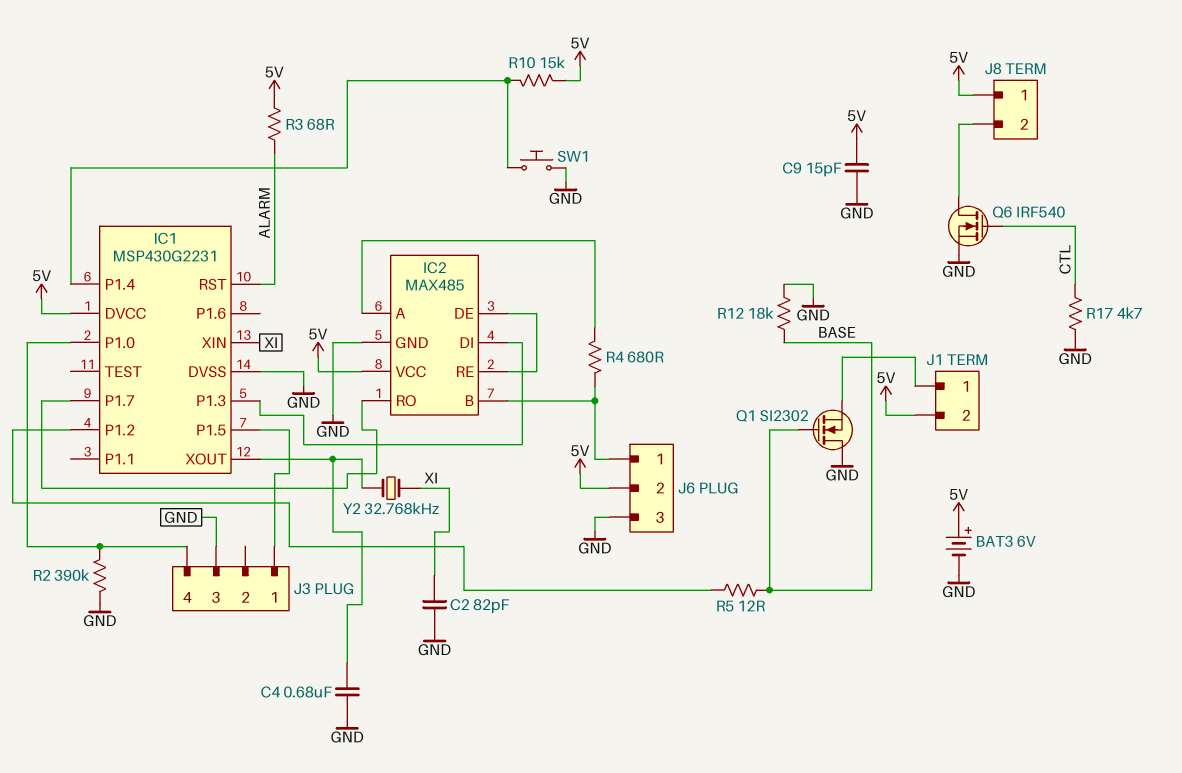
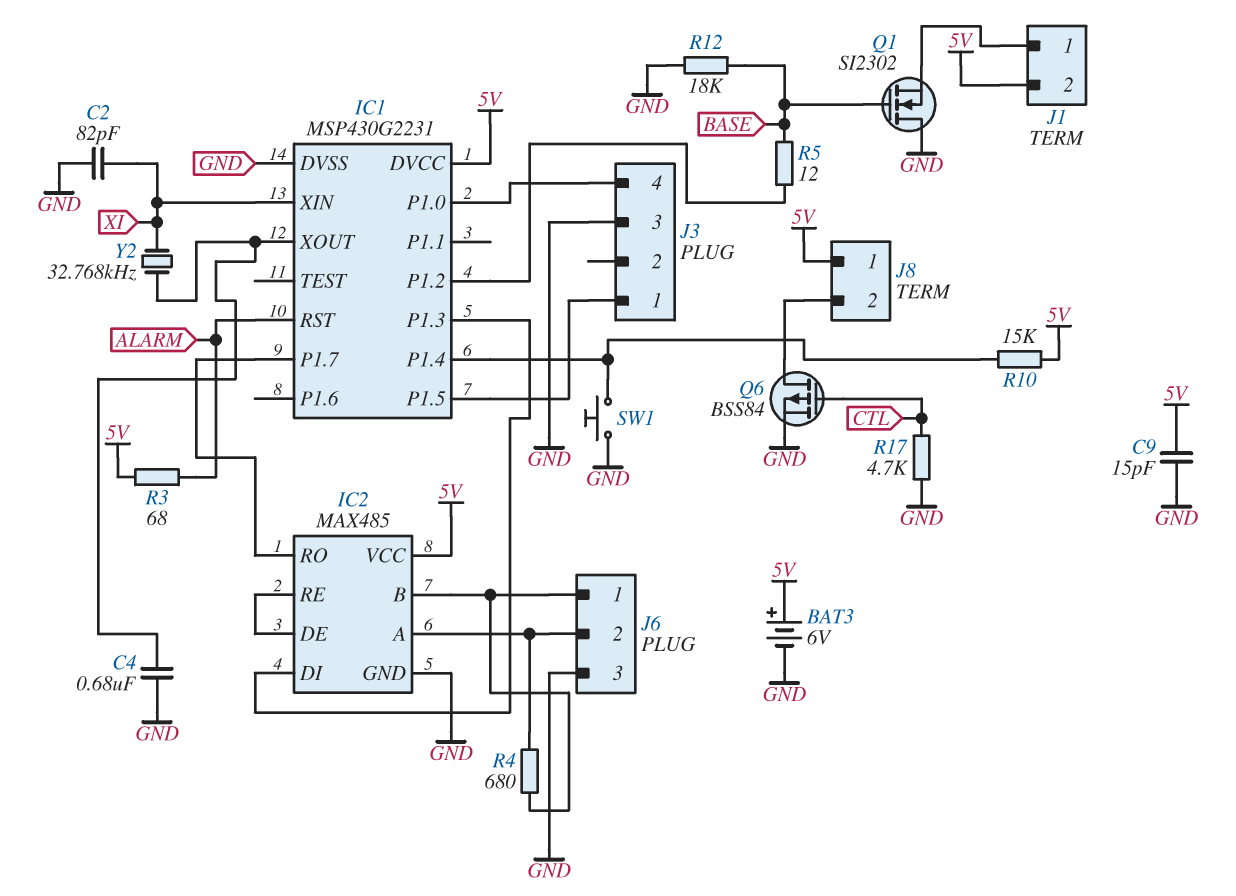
J6 pin 2: 5V -> IC2/A
Q6: NMOS IRF540 (G CTL, D J8/2, S GND) -> PMOS BSS84 (G CTL, D J8/2, S GND)
R2: 390k (GND, IC1/P1.0) -> none

